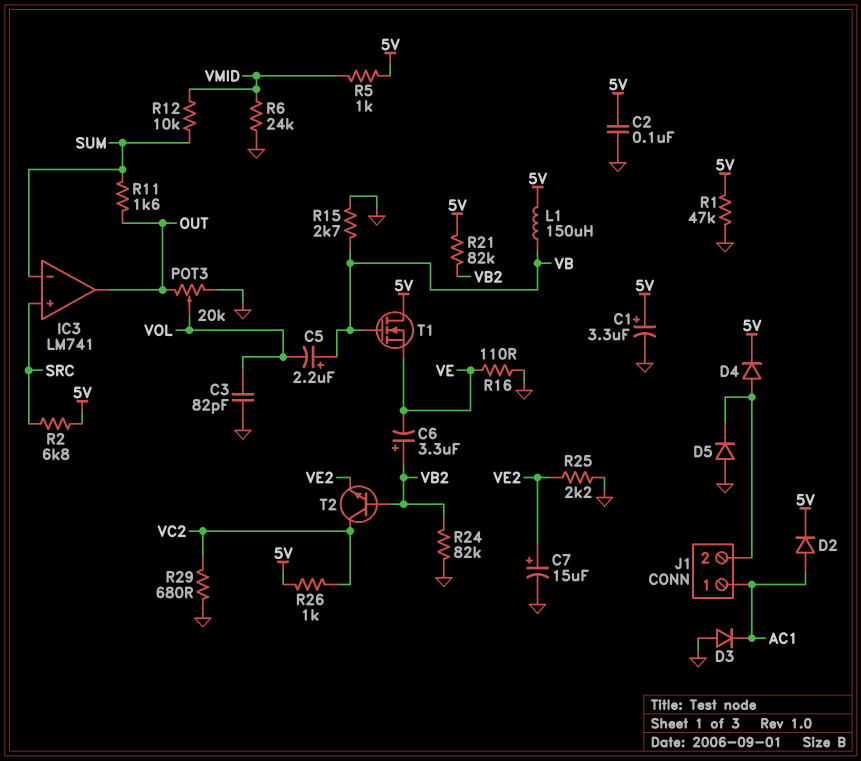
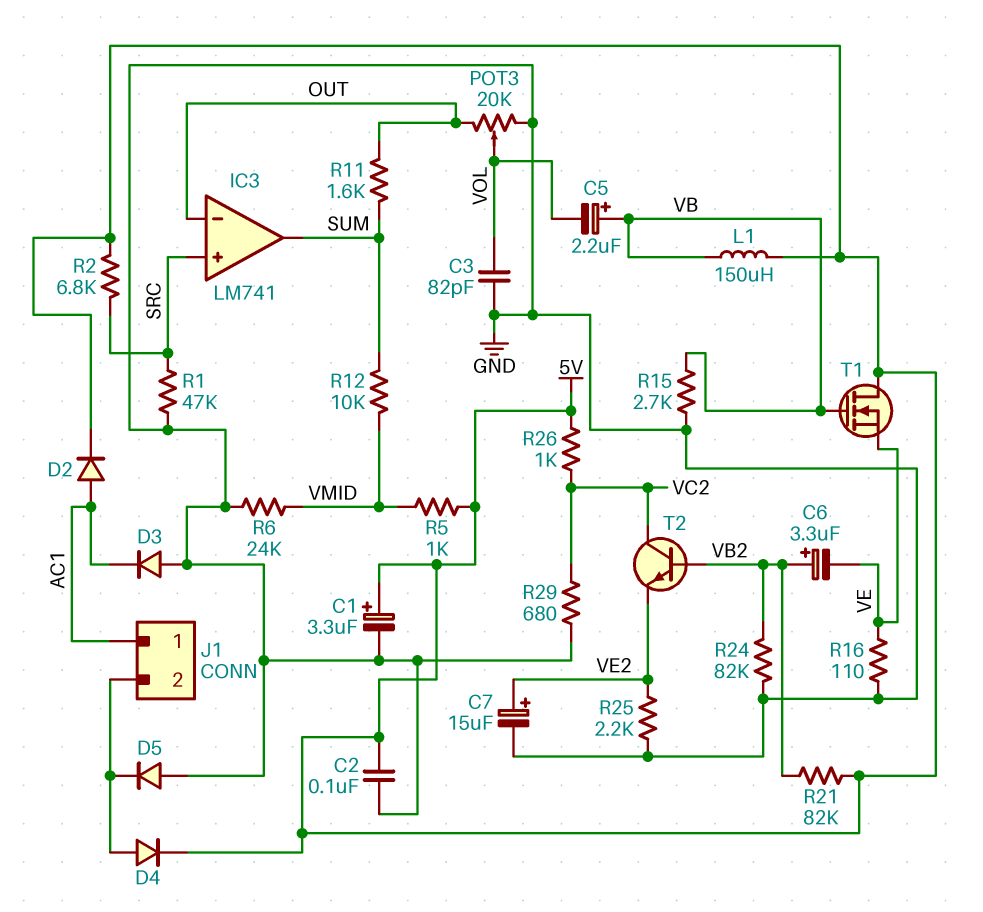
IC3 pin in-: SUM -> OUT
IC3 pin out: OUT -> SUM
R1: 47k (5V, GND) -> 47k (GND, SRC)

